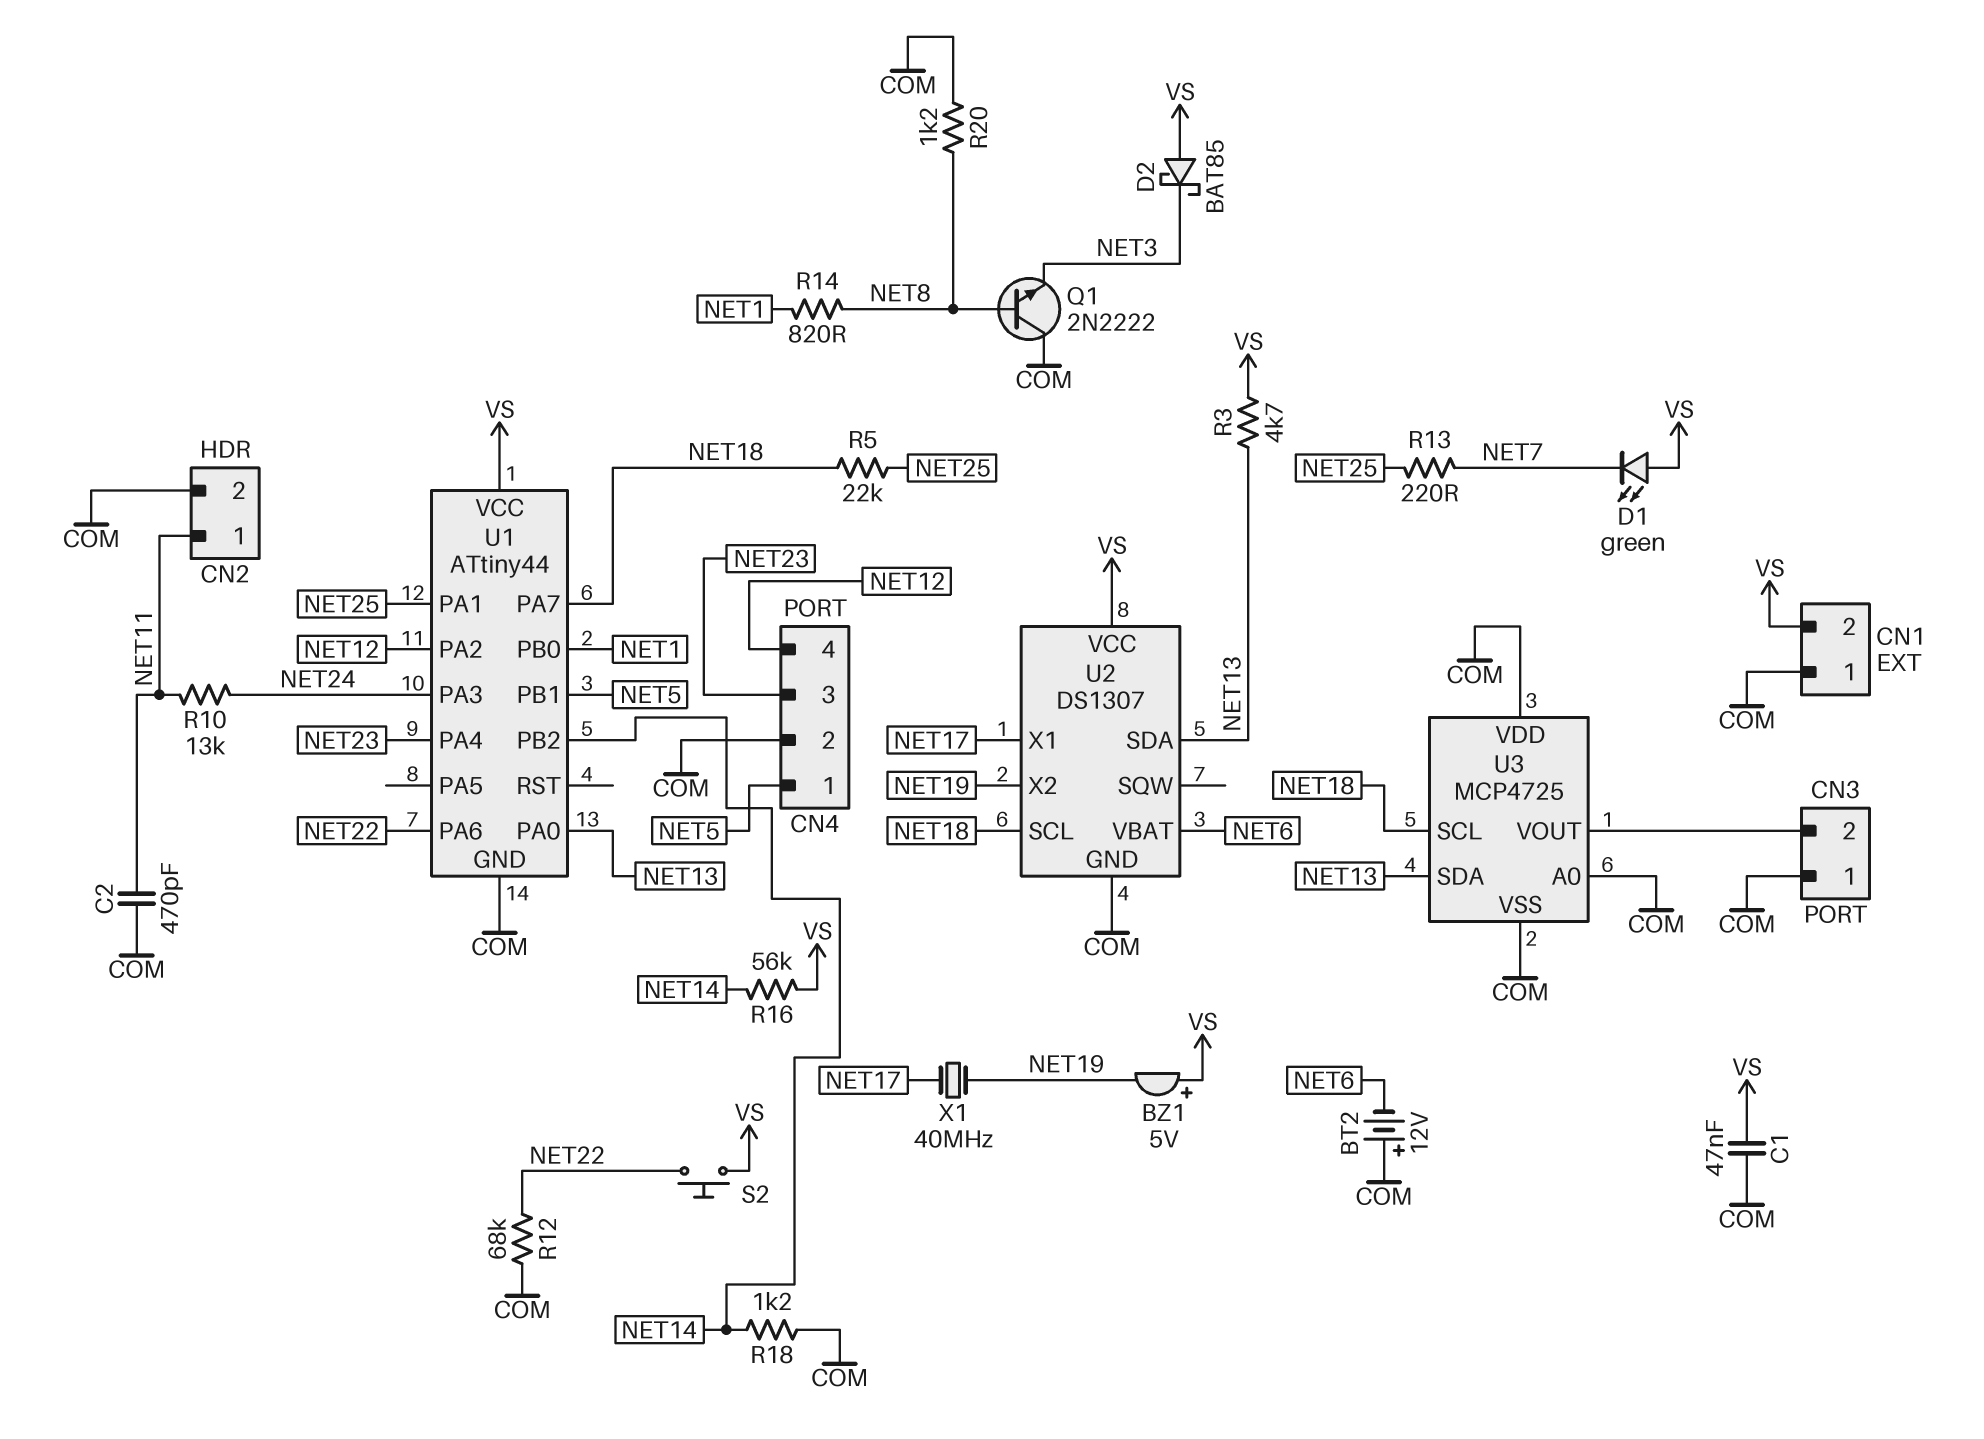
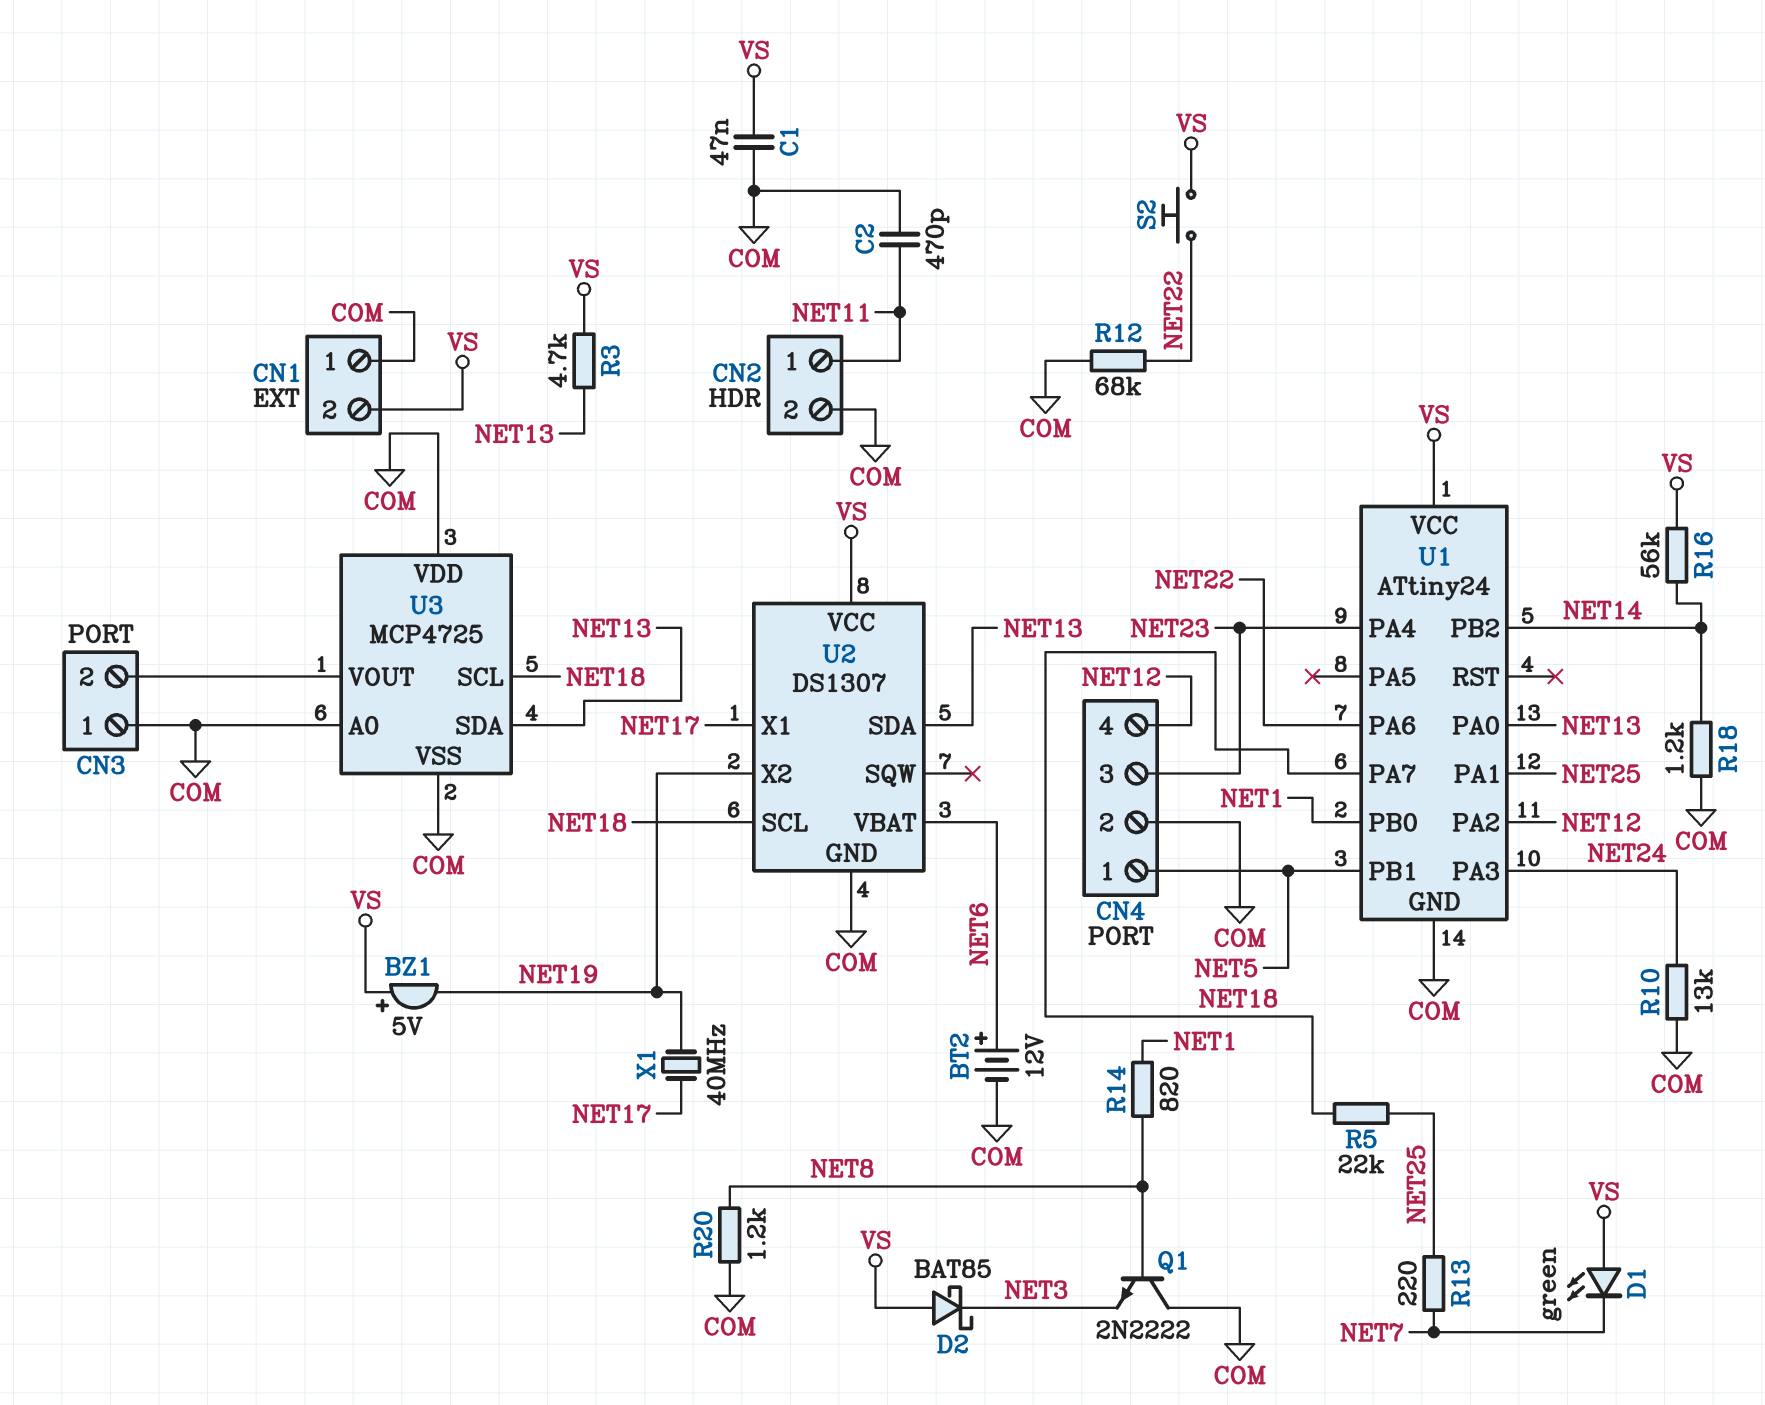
BT2: 12V (plus COM, minus NET6) -> 12V (plus NET6, minus COM)
R10: 13k (NET11, NET24) -> 13k (COM, NET24)
U1: ATtiny44 -> ATtiny24

